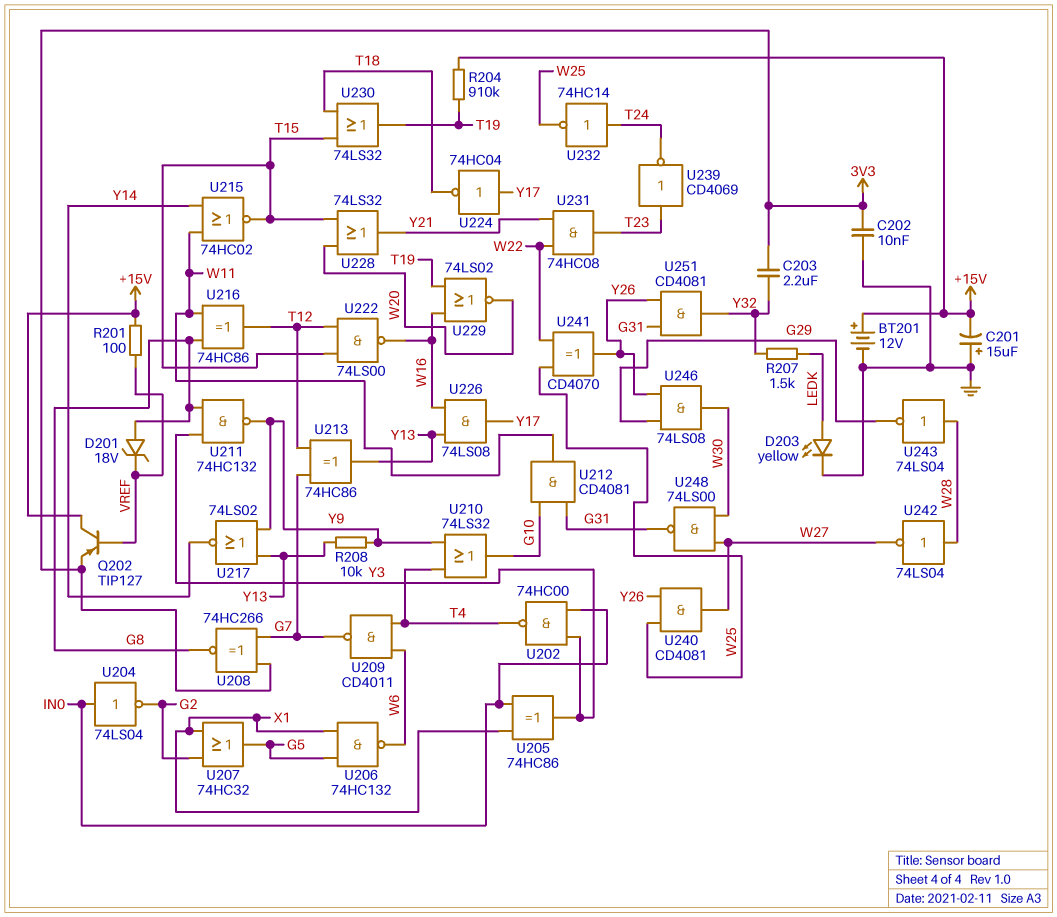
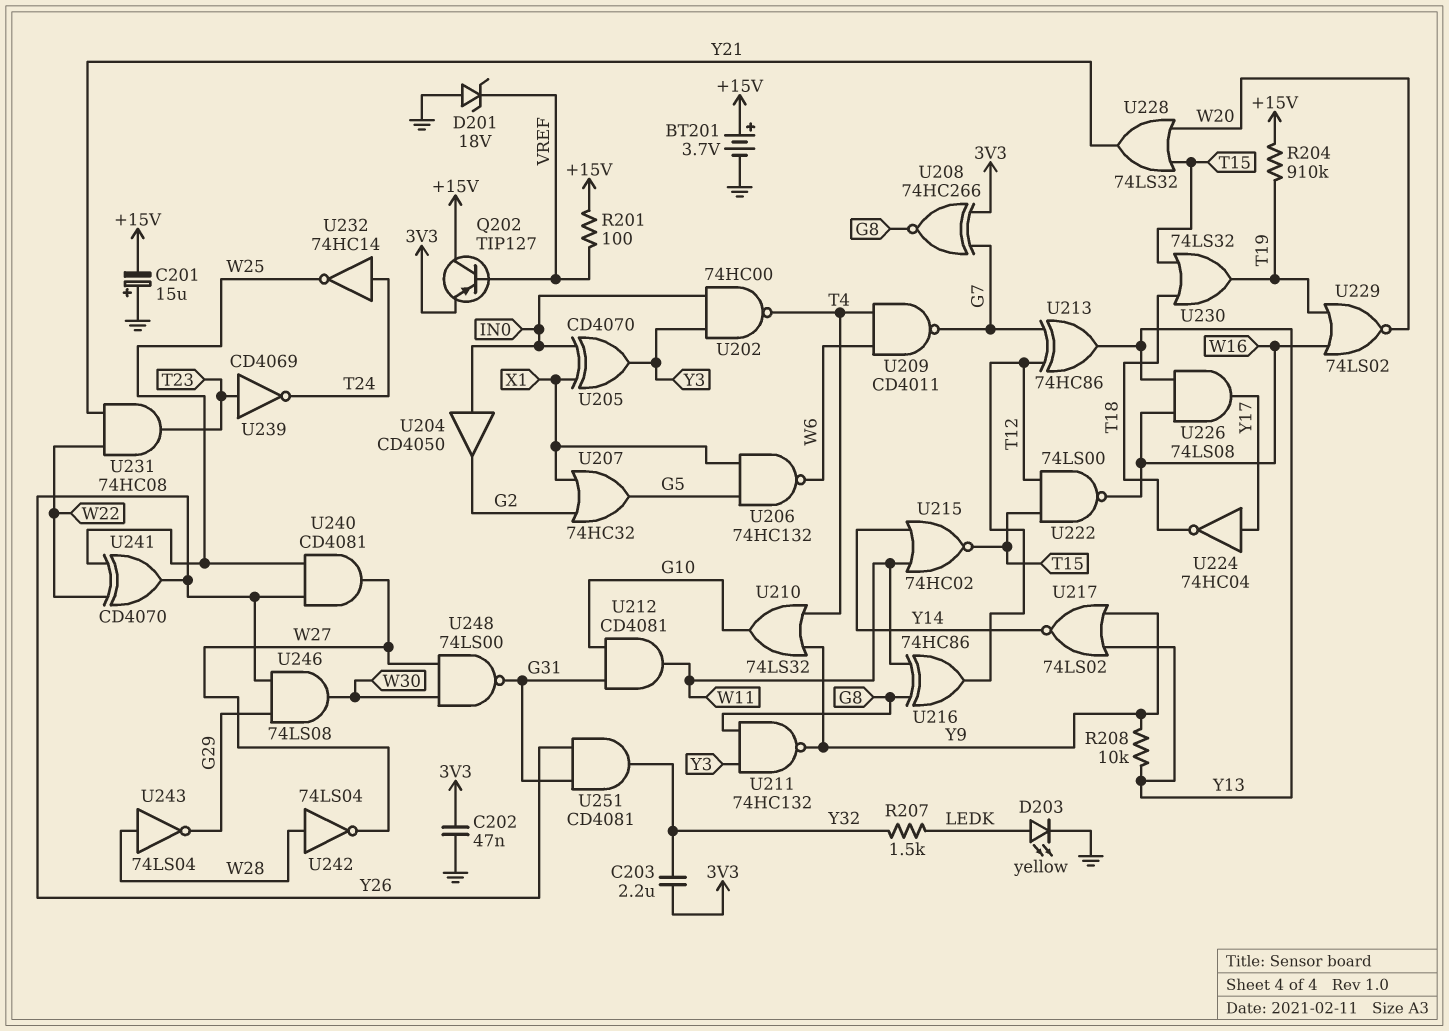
BT201: 12V (plus +15V, minus GND) -> 3.7V (plus +15V, minus GND)
C202: 10nF (3V3, GND) -> 47nF (3V3, GND)
D201: zener 18V (A G8, K VREF) -> zener 18V (A GND, K VREF)
U204: NOT 74LS04 (in IN0, out G2) -> buffer CD4050 (in IN0, out G2)
U205: XOR 74HC86 (in IN0, in X1, out Y3) -> XOR CD4070 (in IN0, in X1, out Y3)

